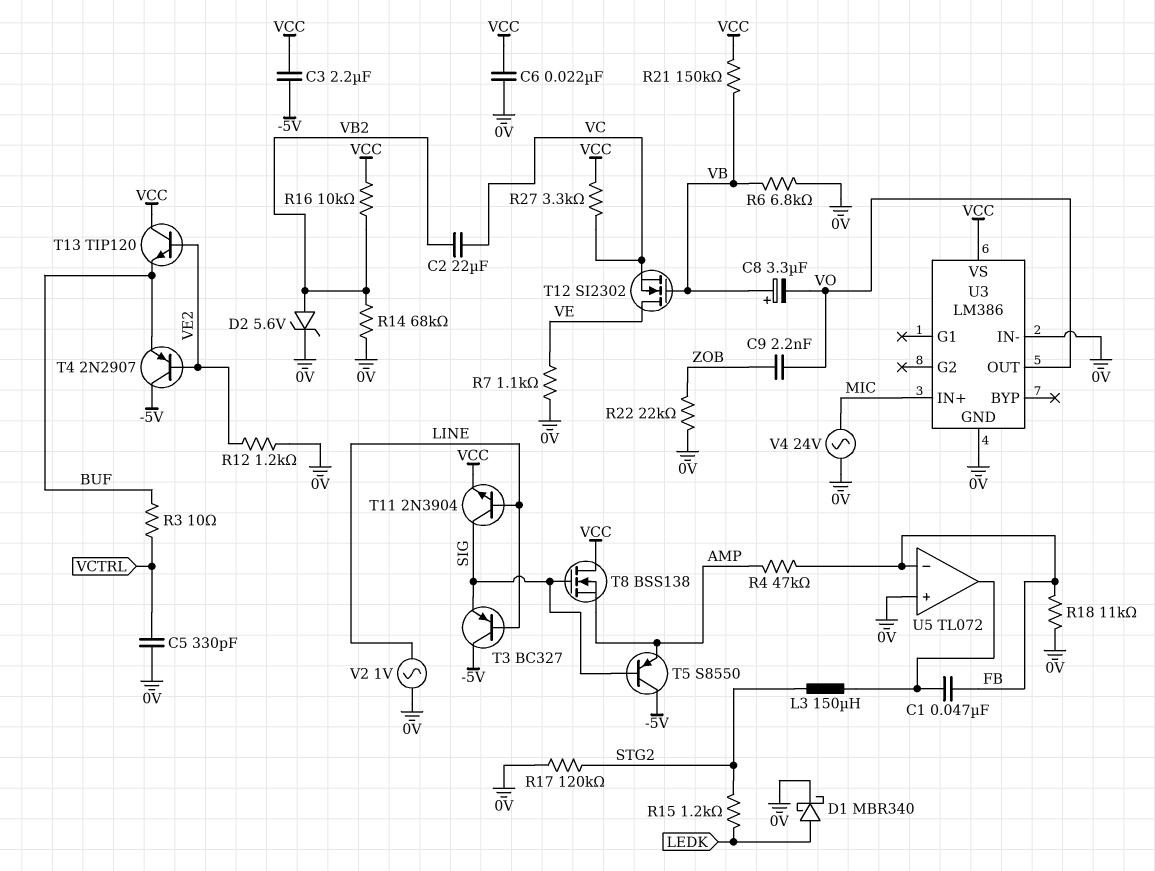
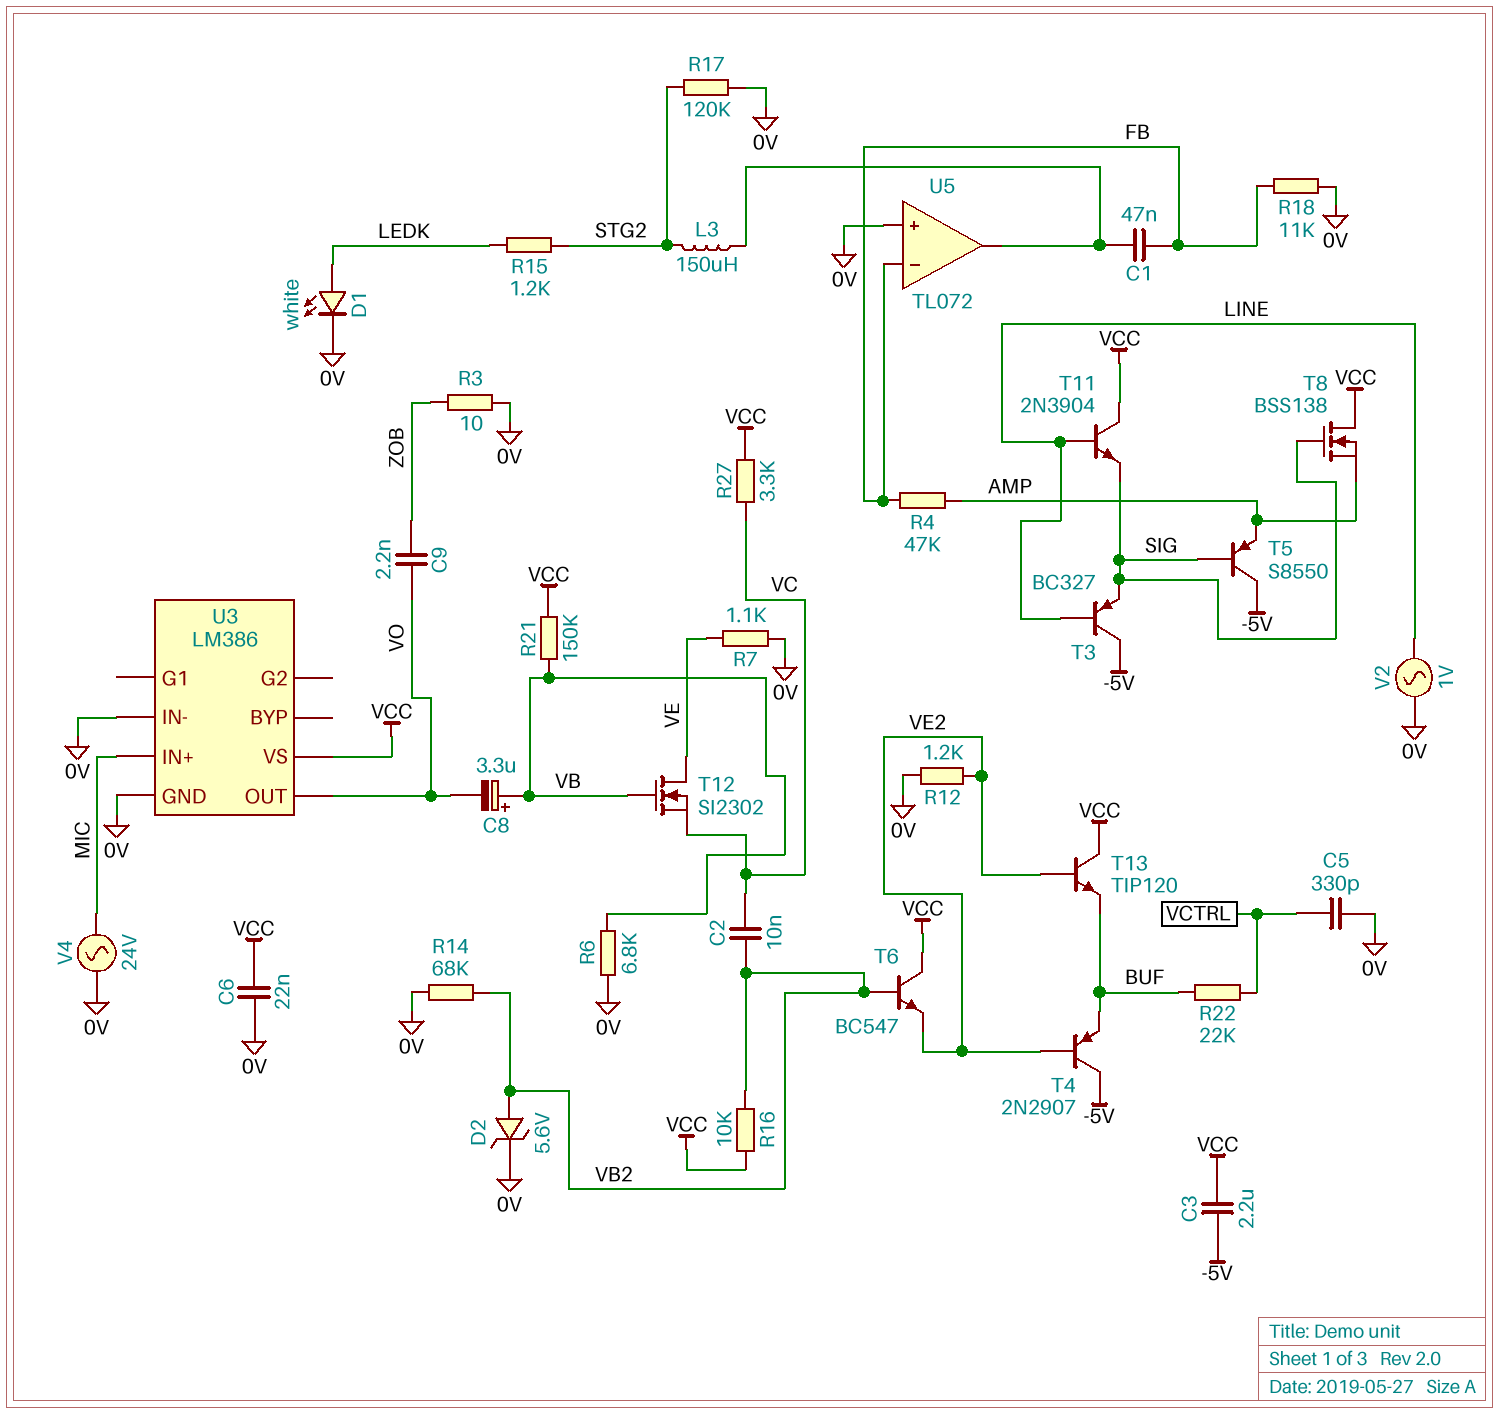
C2: 22uF (VB2, VC) -> 10nF (VB2, VC)
D1: schottky MBR340 (A LEDK, K 0V) -> LED white (A LEDK, K 0V)
R3: 10 (BUF, VCTRL) -> 10 (0V, ZOB)
R22: 22k (0V, ZOB) -> 22k (BUF, VCTRL)
T6: none -> NPN BC547 (B VB2, C VCC, E VE2)
T11: NPN 2N3904 (B LINE, C SIG, E VCC) -> NPN 2N3904 (B LINE, C VCC, E SIG)

